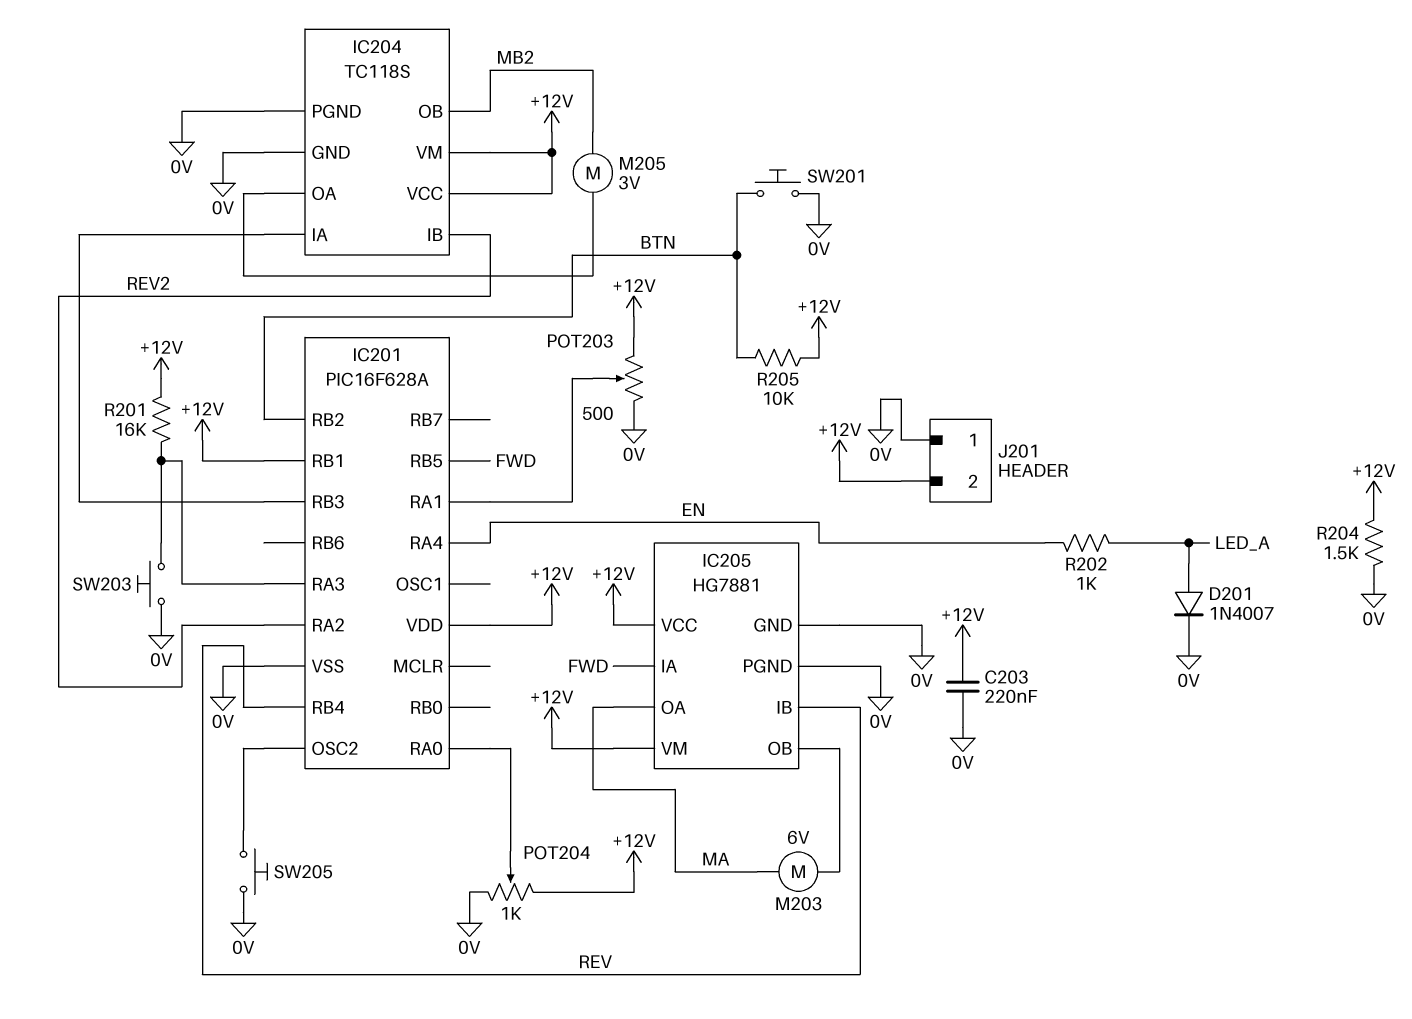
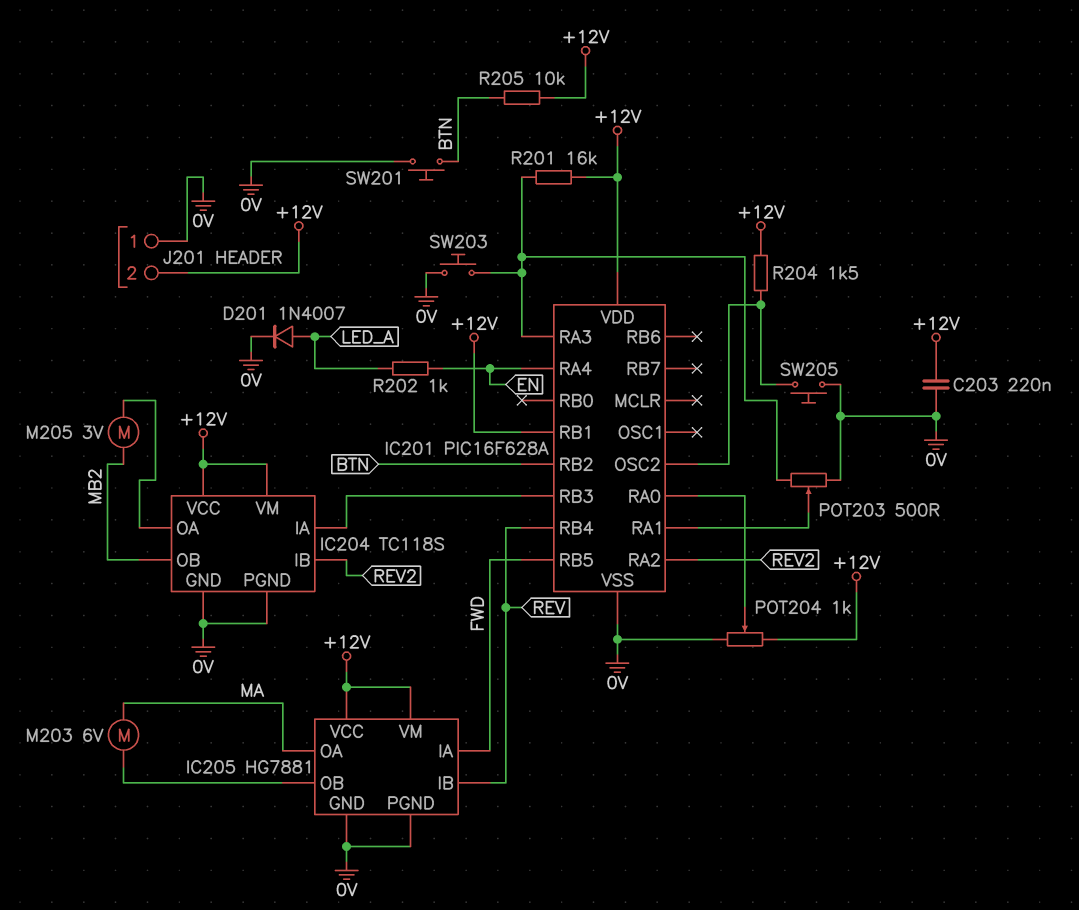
POT203: 500 (+12V, 0V, wiper IC201/RA1) -> 500 (0V, IC201/RA3, wiper IC201/RA1)
R204: 1.5k (+12V, 0V) -> 1.5k (+12V, IC201/OSC2)

